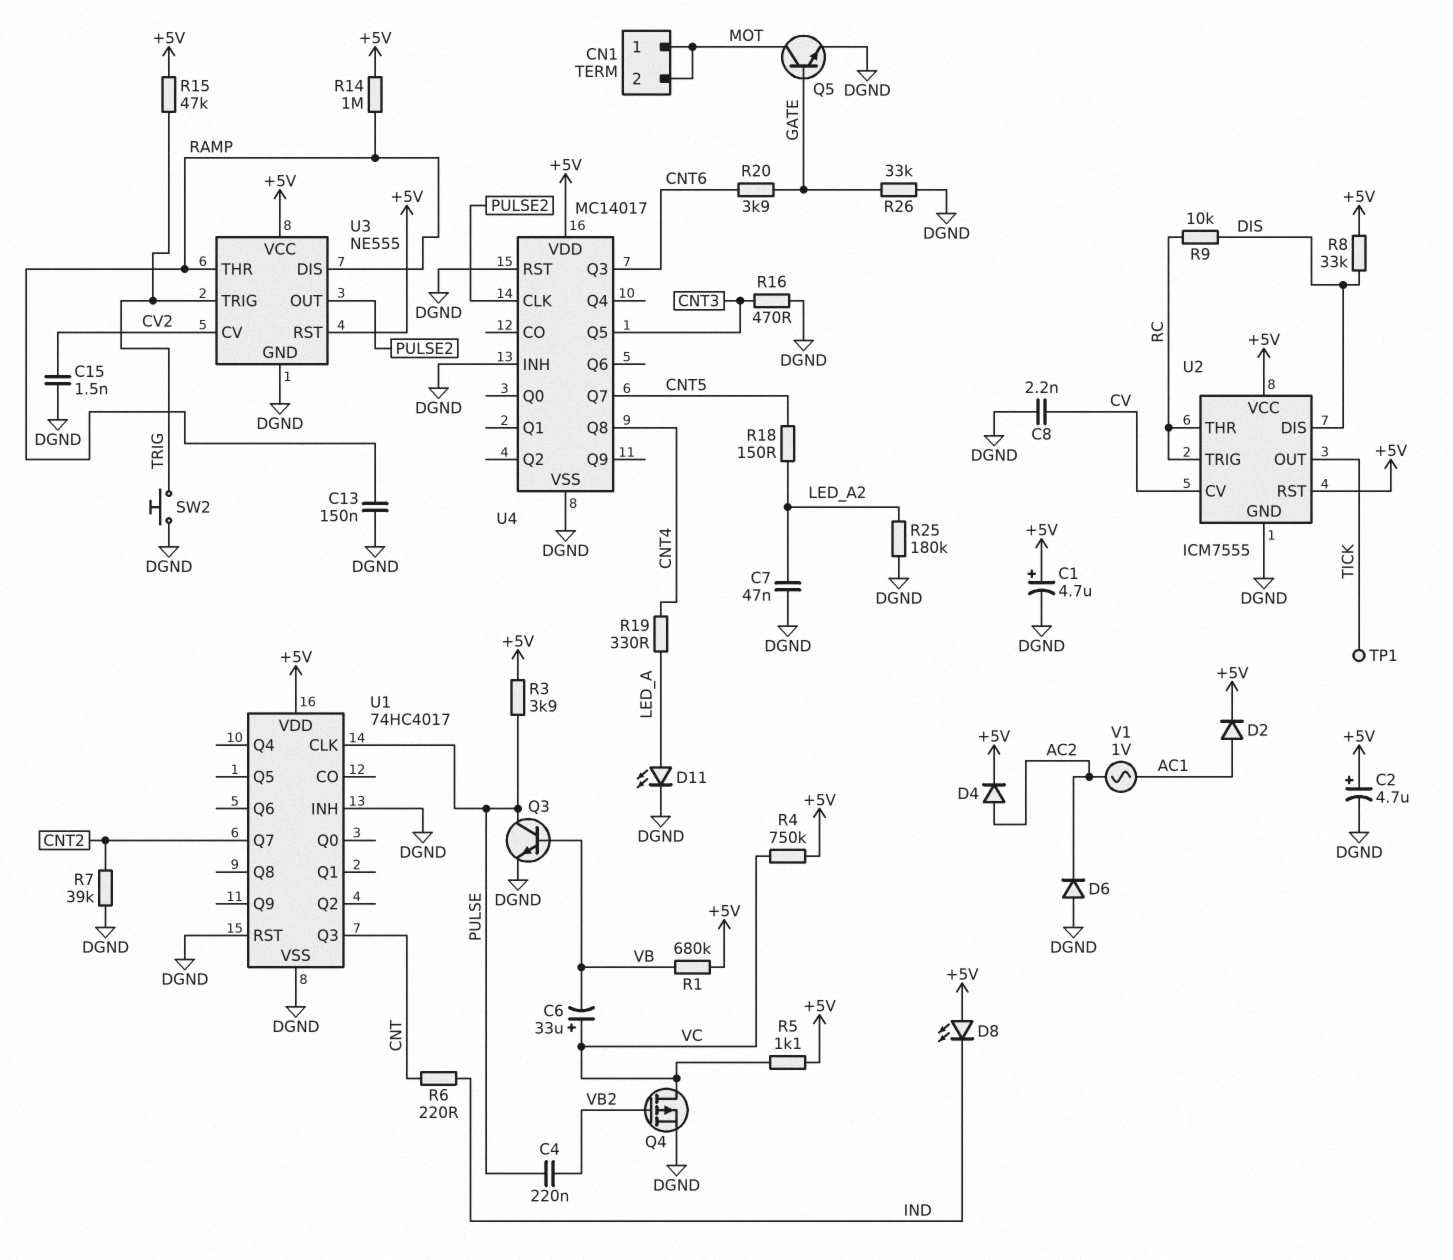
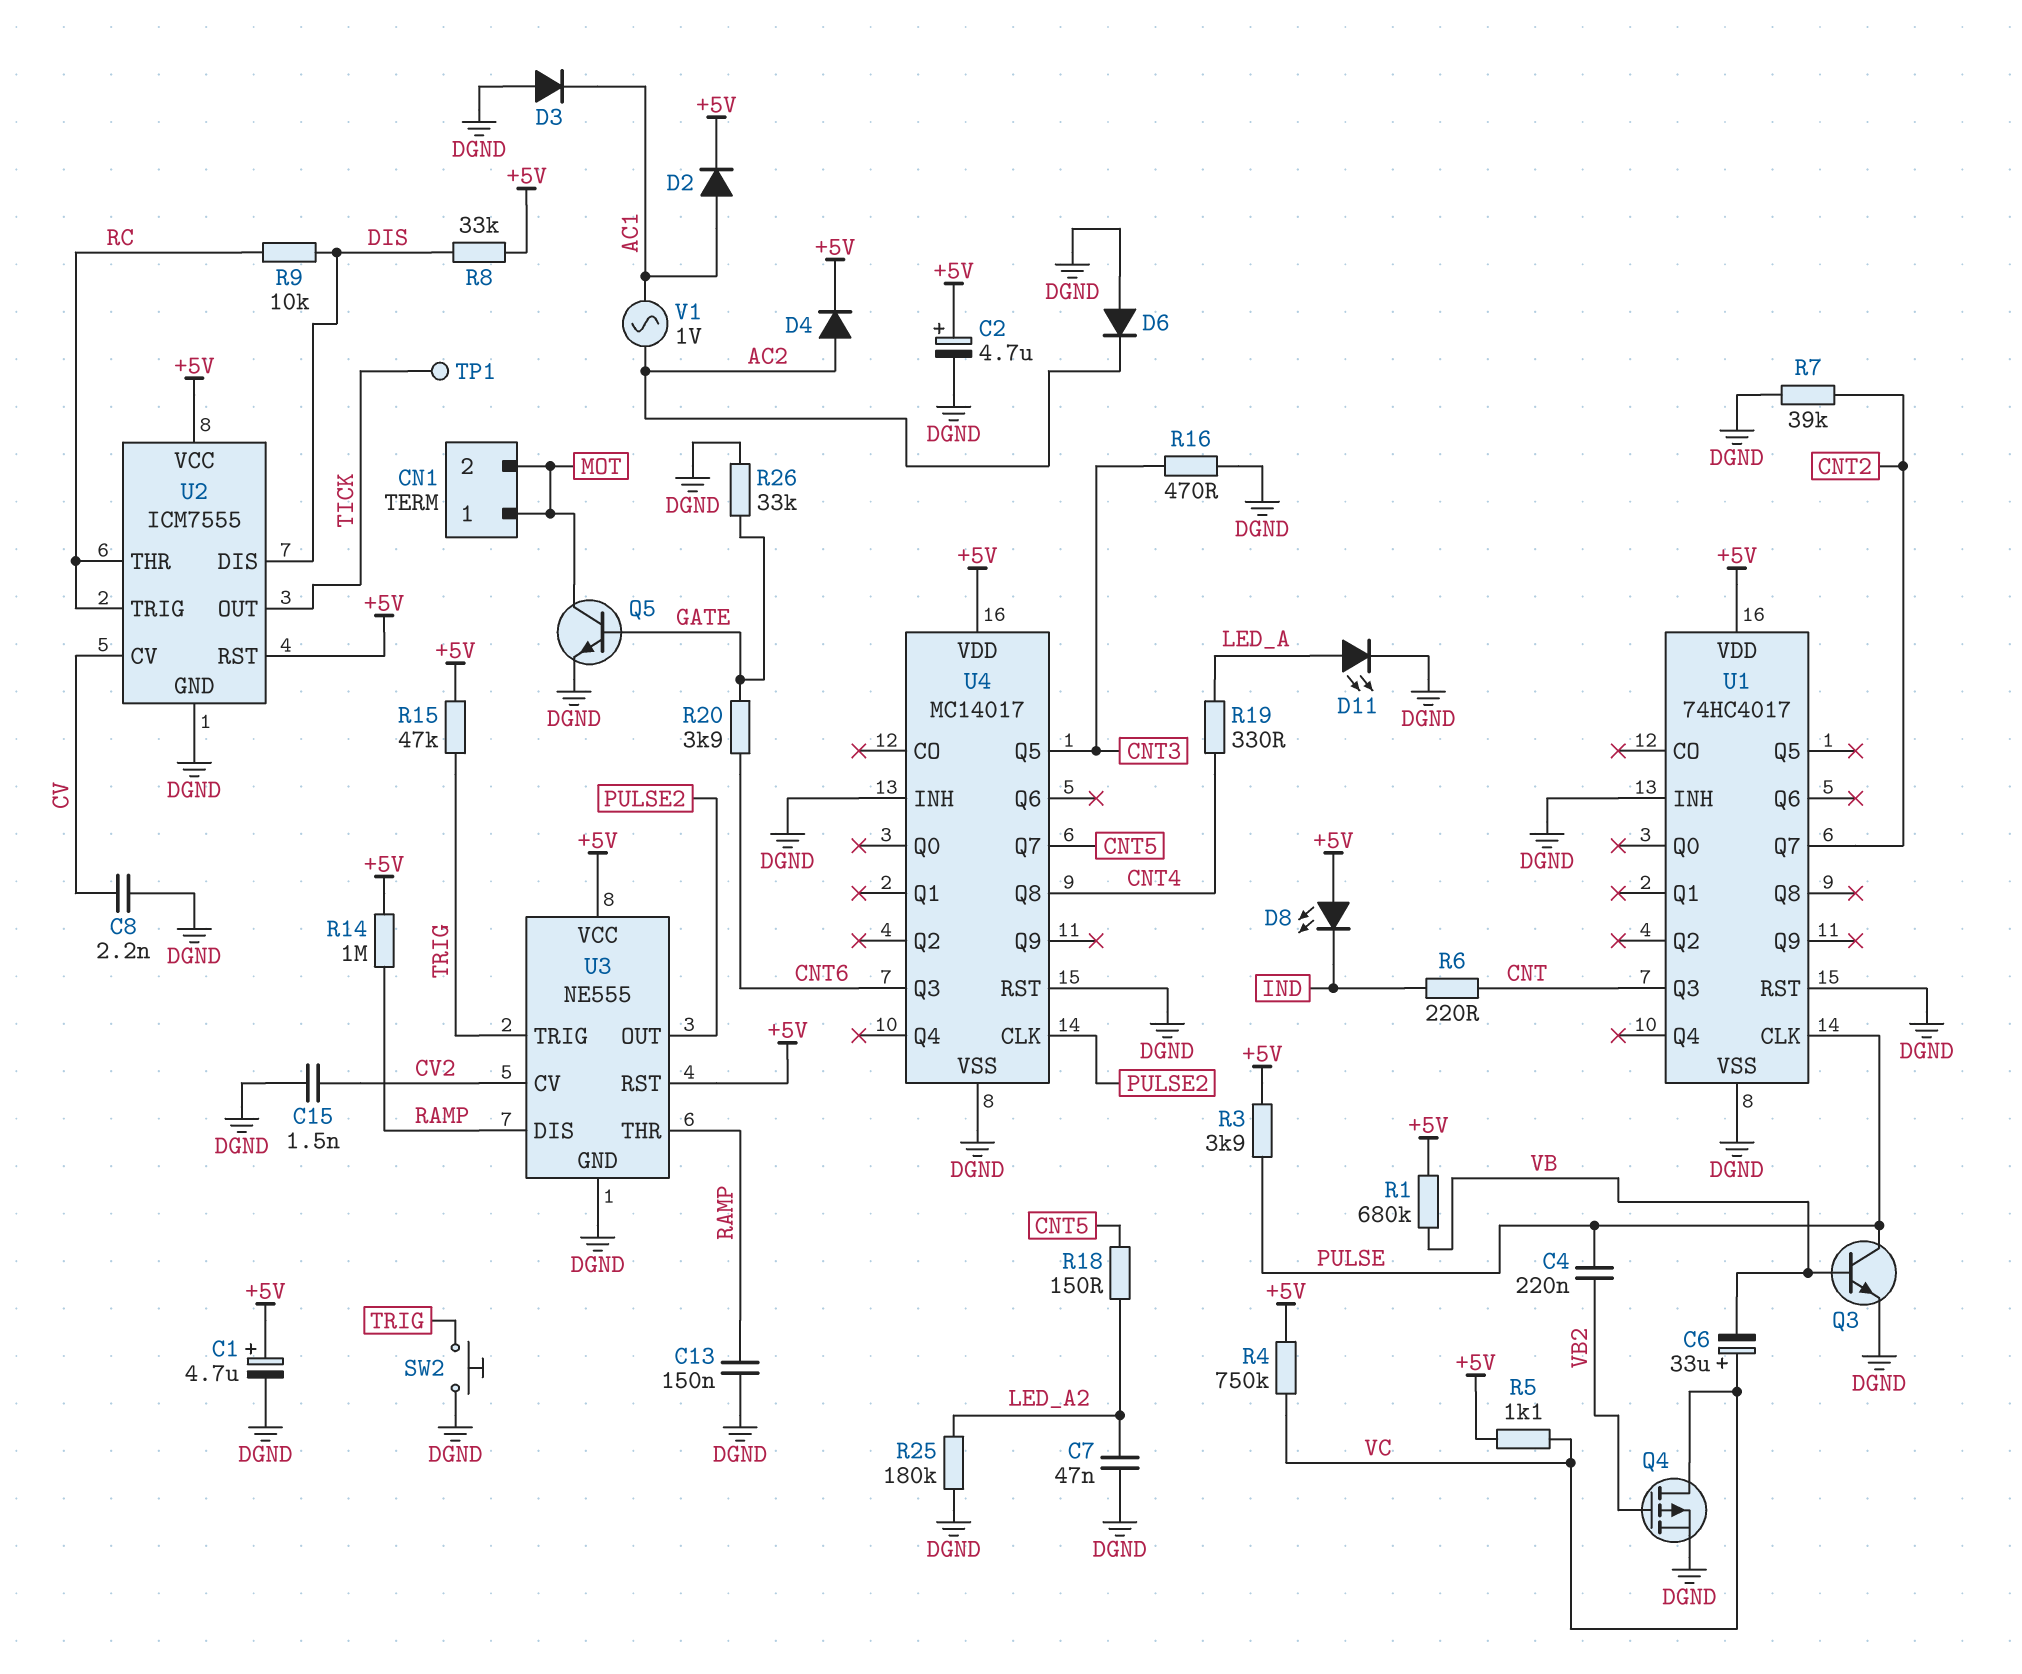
D3: none -> diode (A DGND, K AC1)

